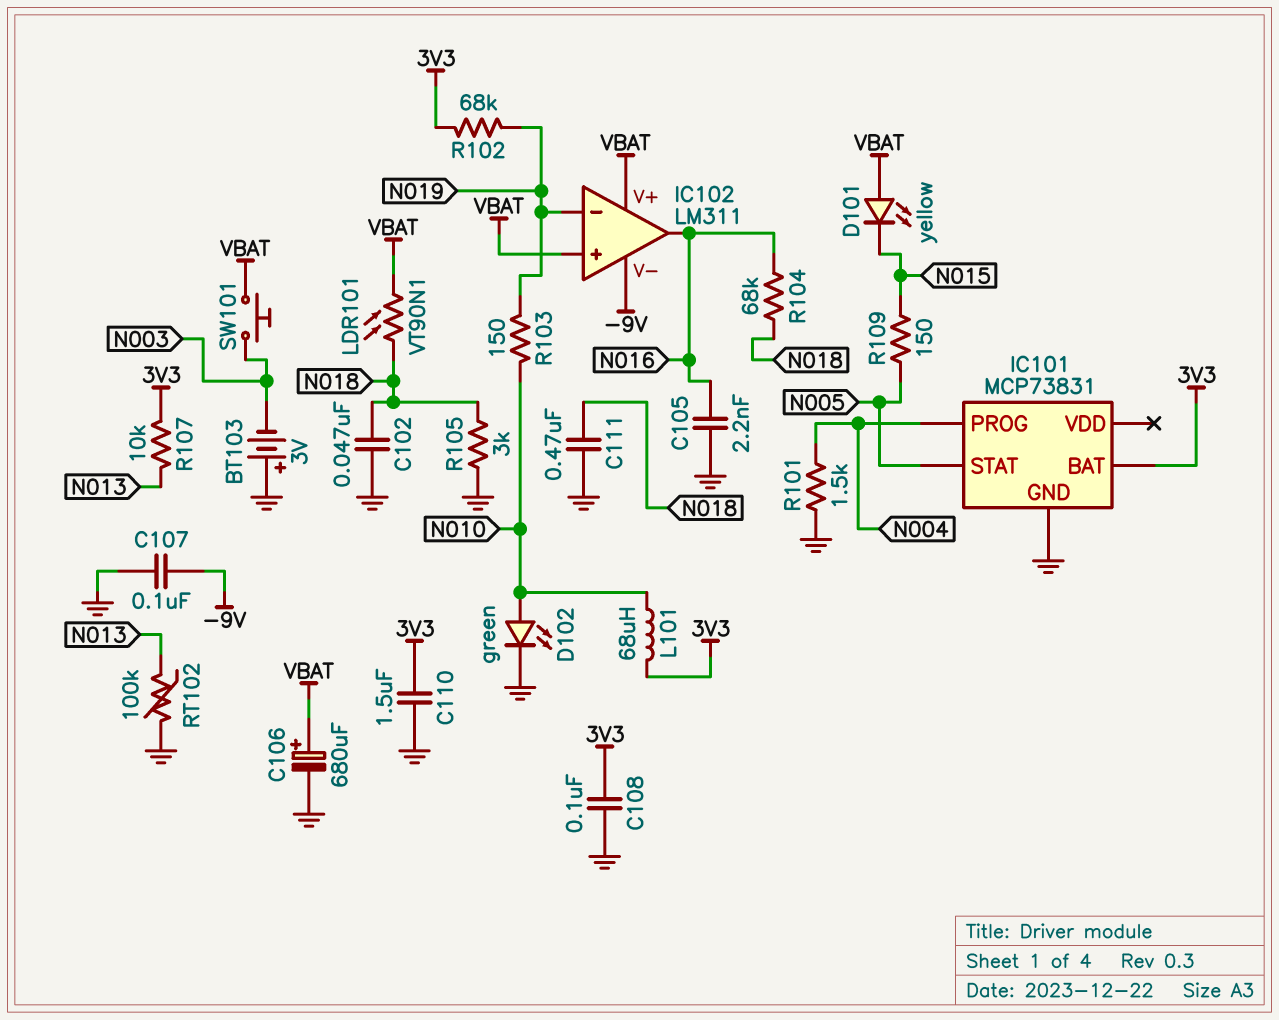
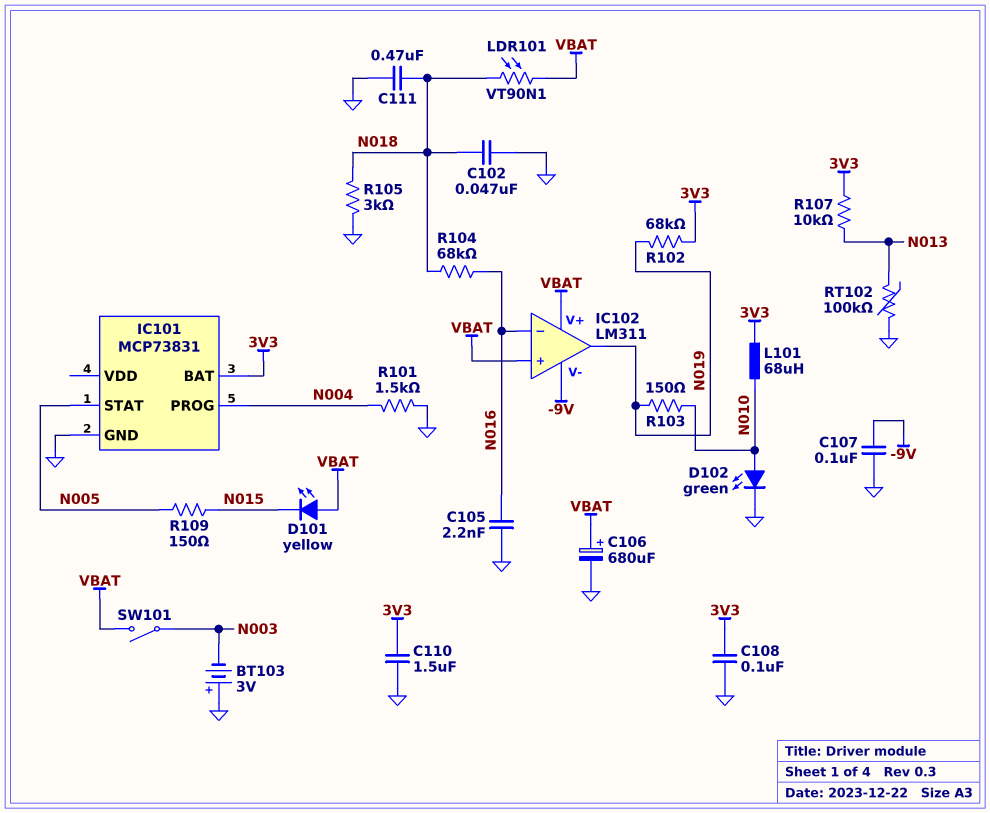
IC102 pin in-: N019 -> N016
IC102 pin out: N016 -> N019
SW101: button (N003, VBAT) -> switch (N003, VBAT)

